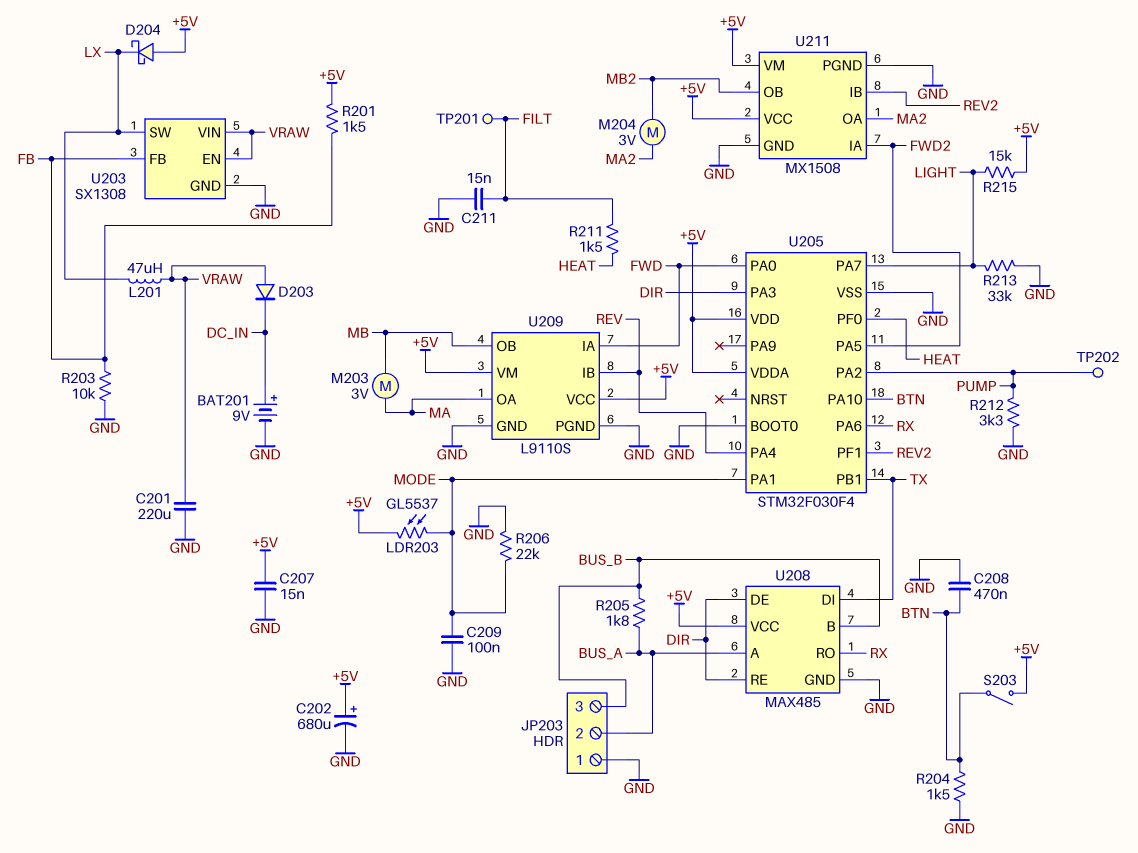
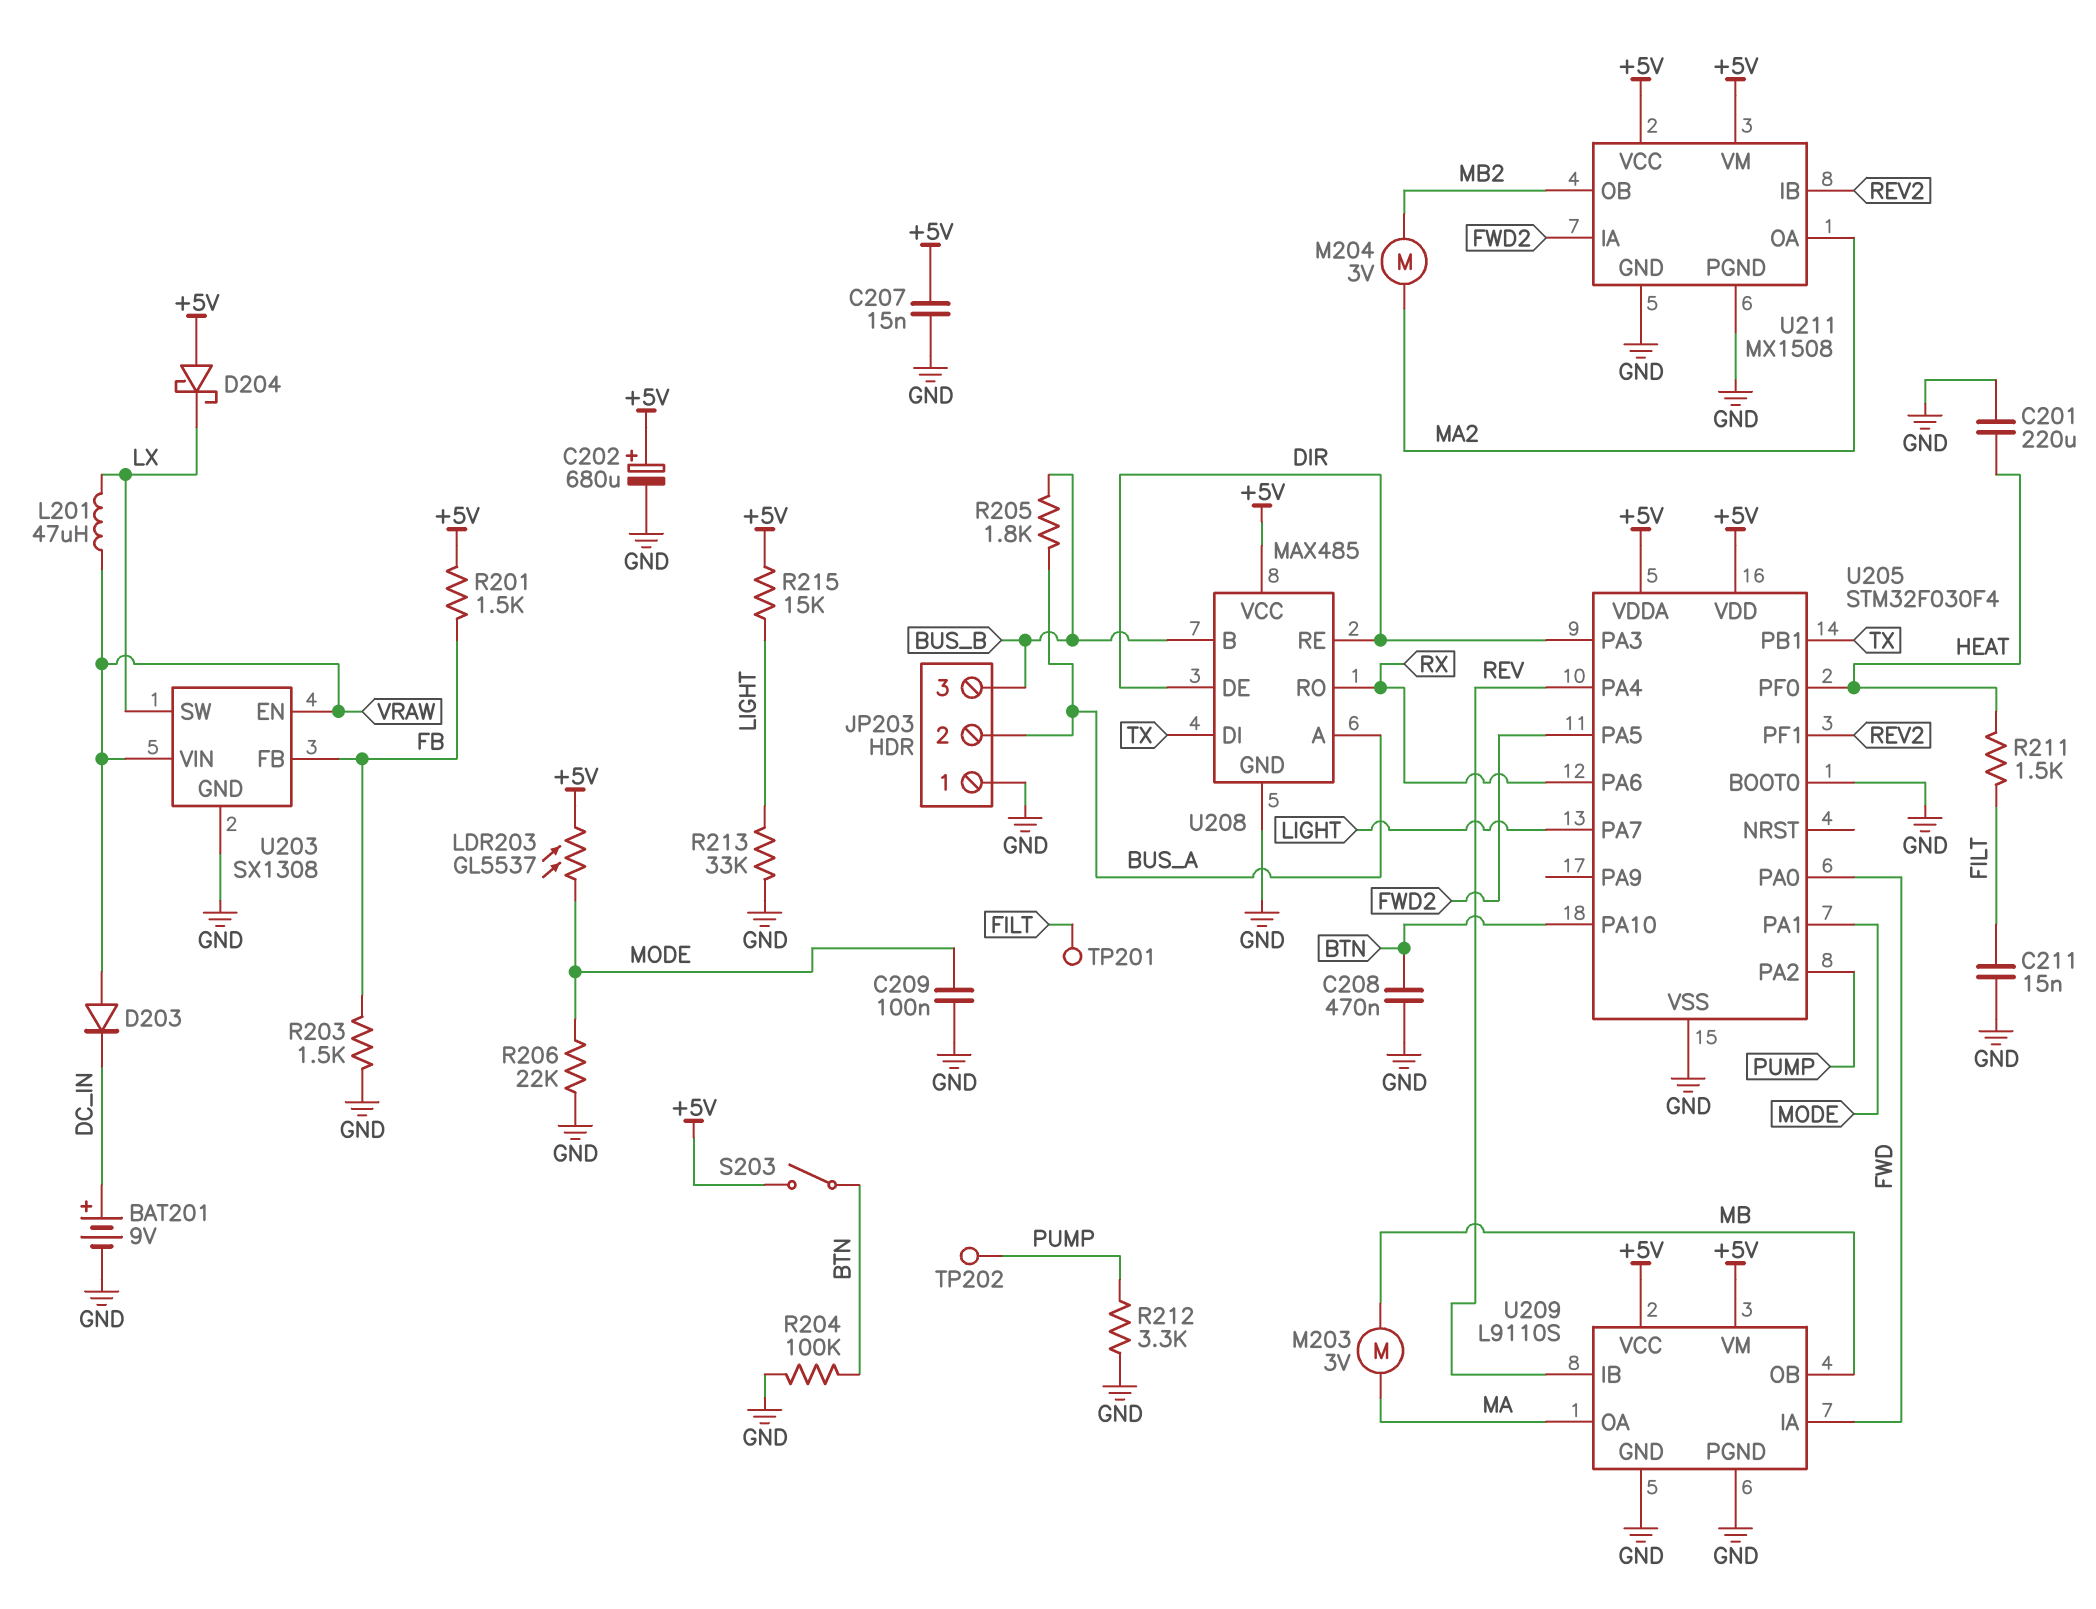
C201: 220uF (GND, VRAW) -> 220uF (GND, HEAT)
R203: 10k (FB, GND) -> 1.5k (FB, GND)
R204: 1.5k (BTN, GND) -> 100k (BTN, GND)

